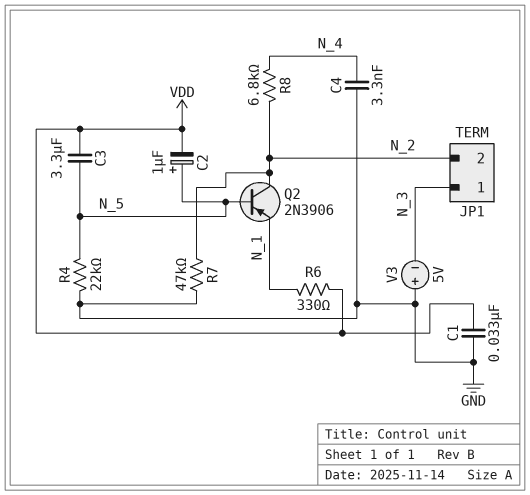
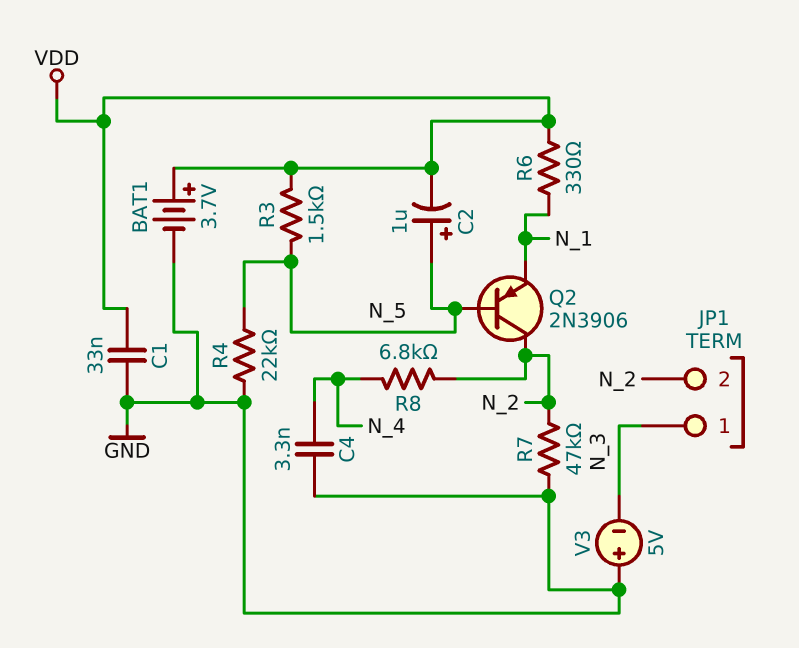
BAT1: none -> 3.7V (plus VDD, minus GND)
C3: 3.3uF (N_5, VDD) -> none
R3: none -> 1.5k (N_5, VDD)

